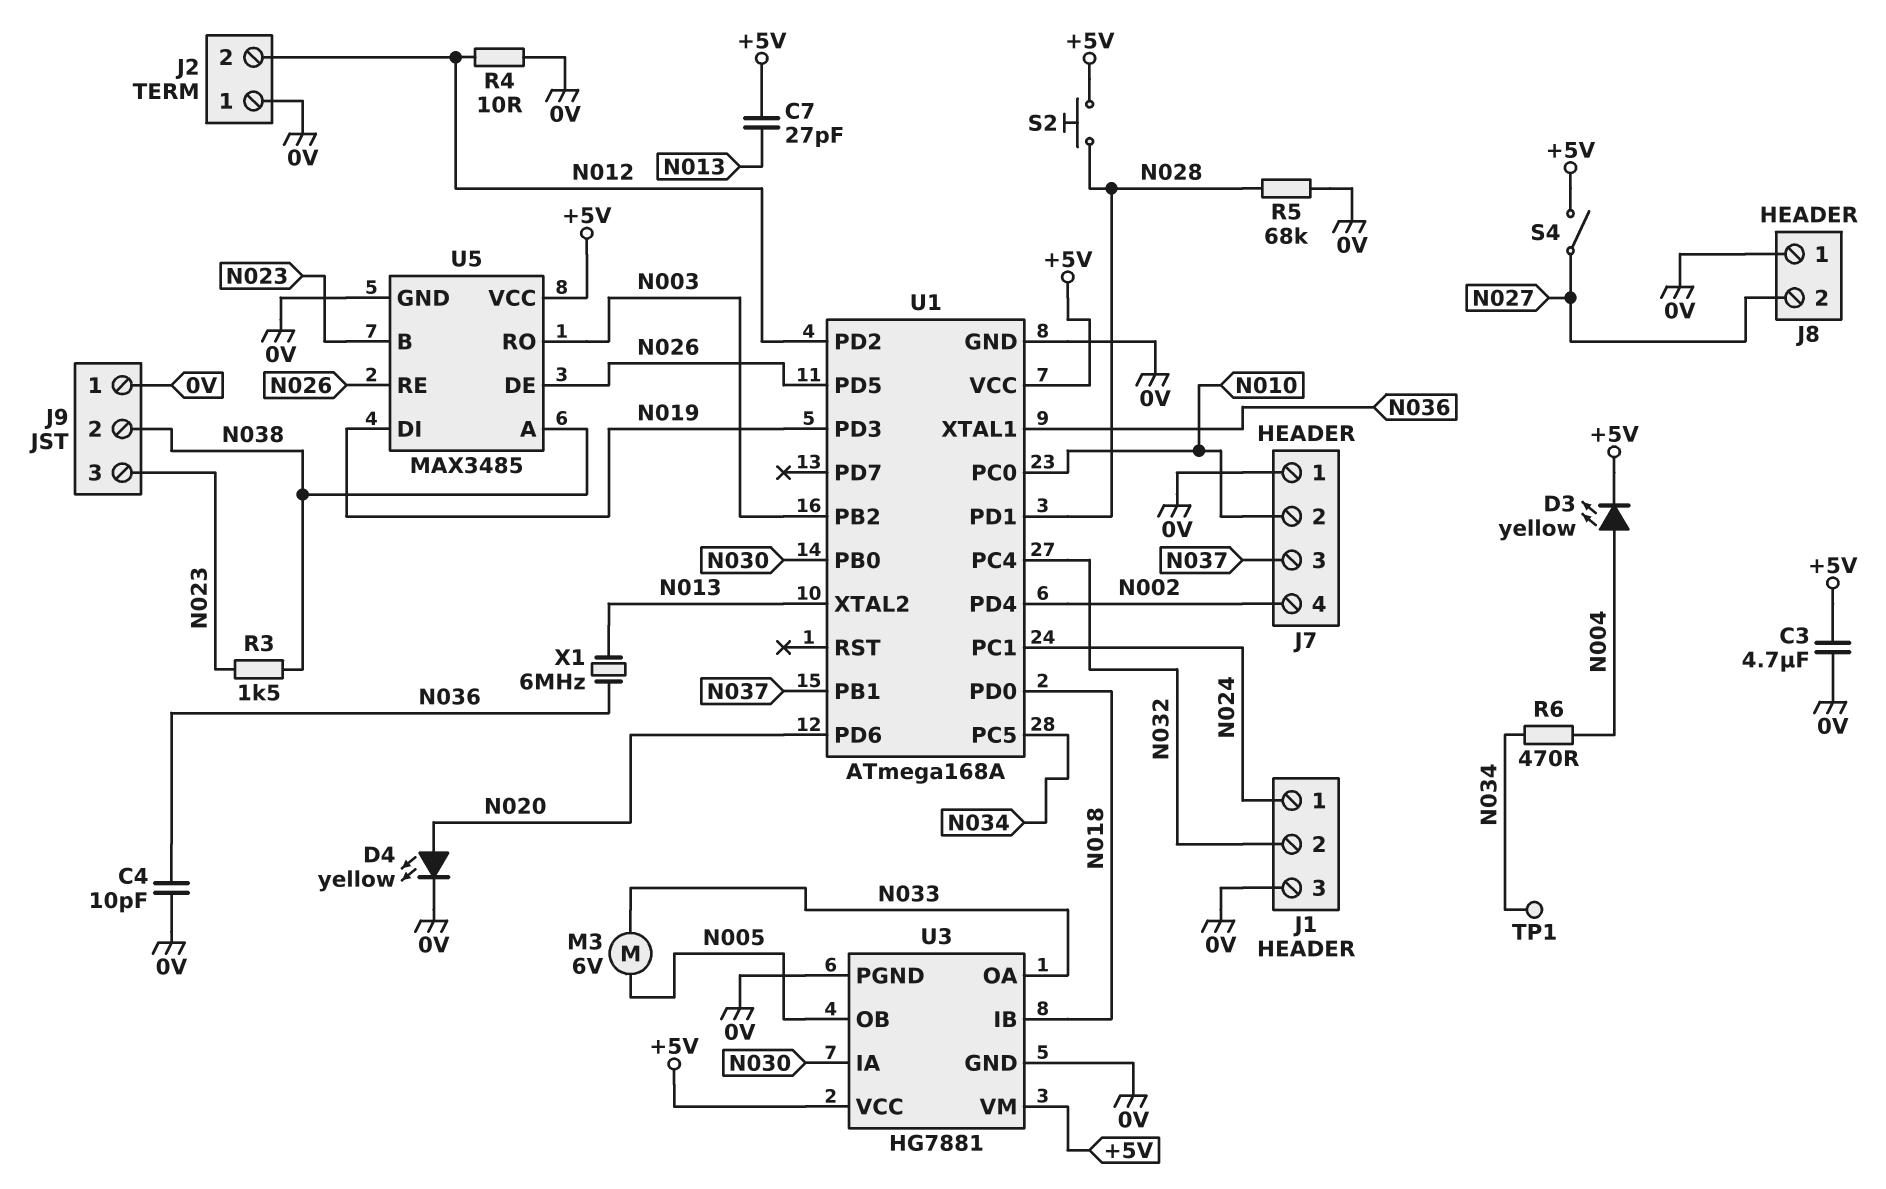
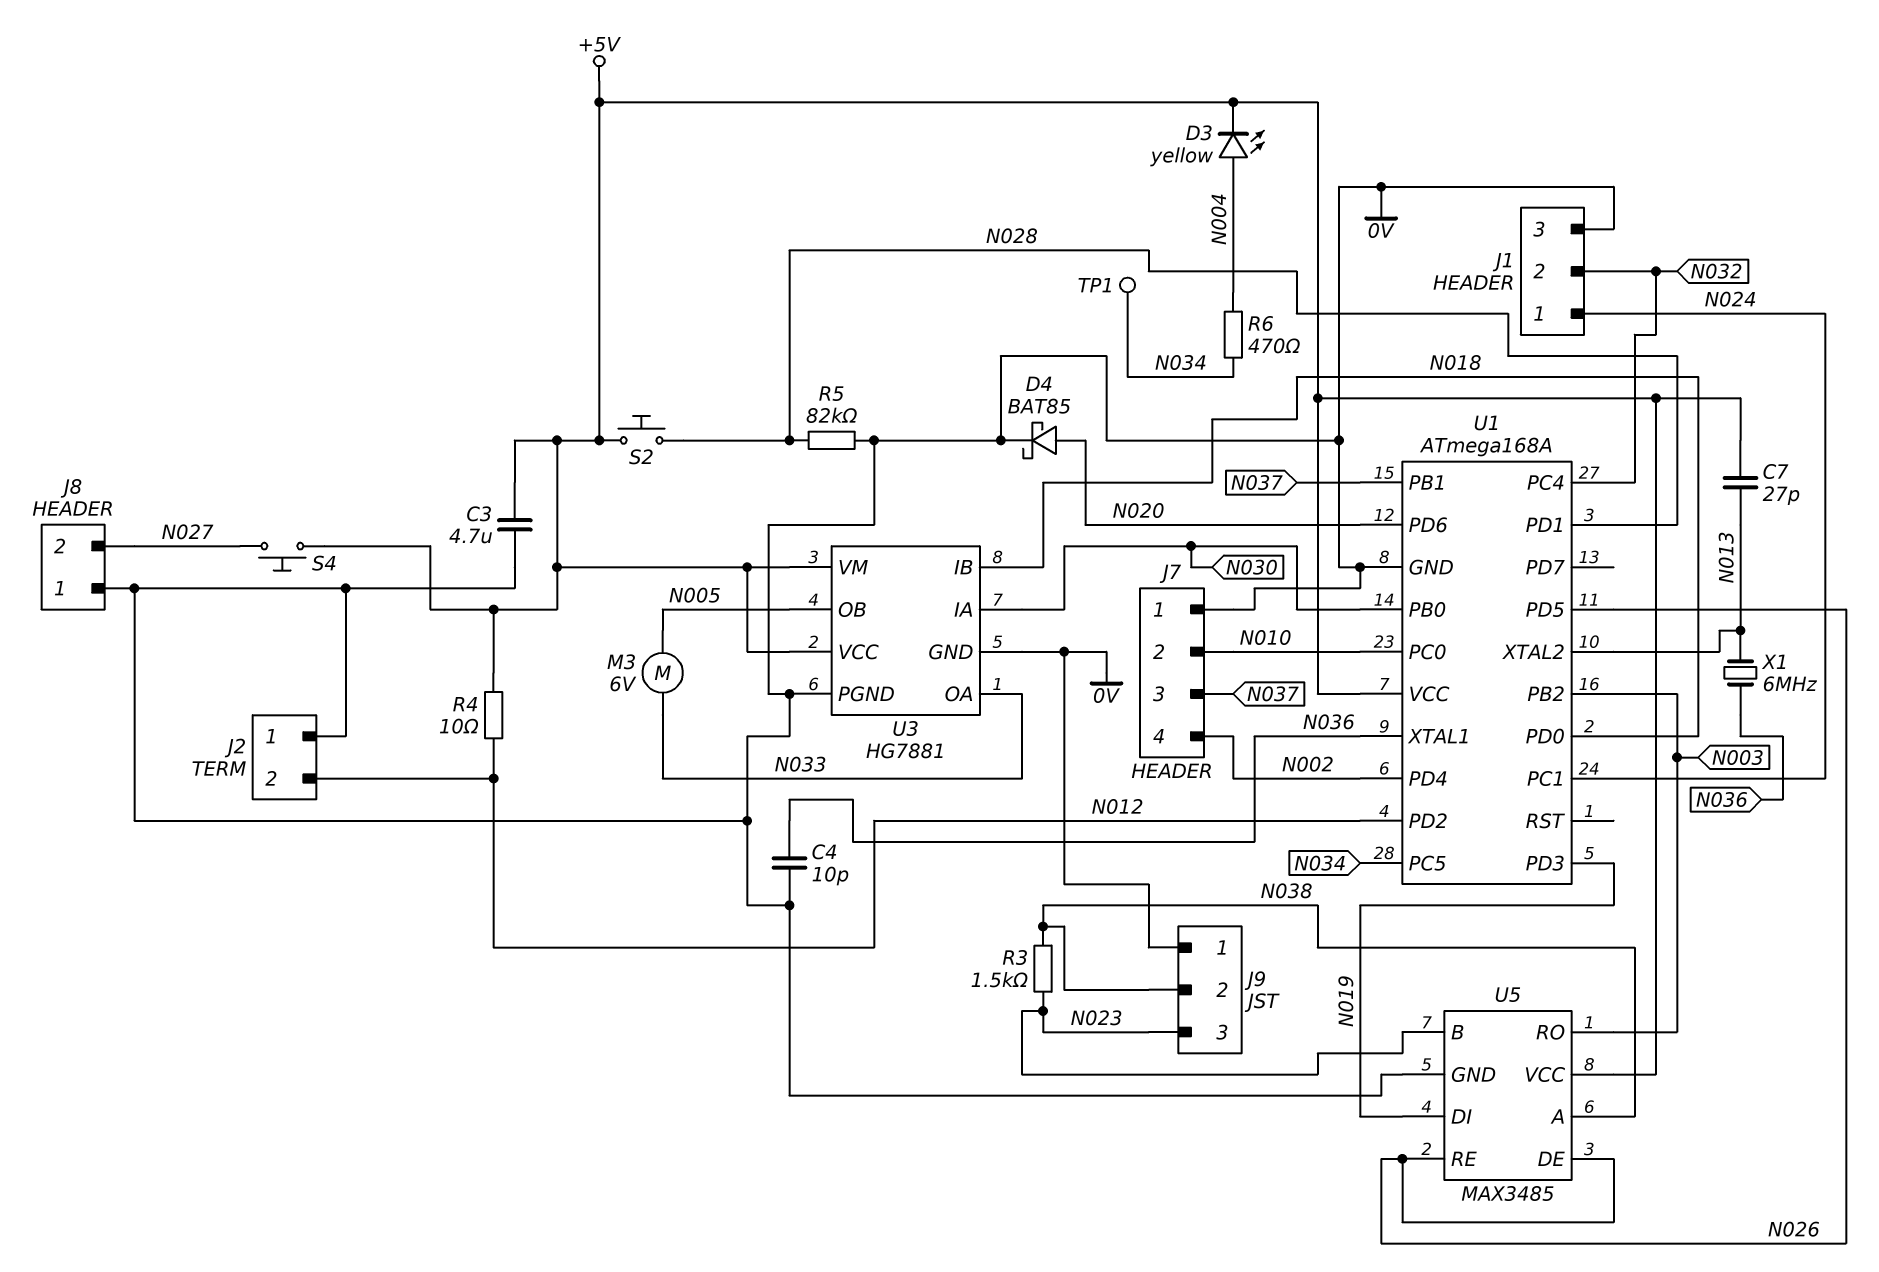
D4: LED yellow (A N020, K 0V) -> schottky BAT85 (A N020, K 0V)
R4: 10 (0V, N012) -> 10 (+5V, N012)
R5: 68k (0V, N028) -> 82k (0V, N028)
S4: switch (+5V, N027) -> button (+5V, N027)

